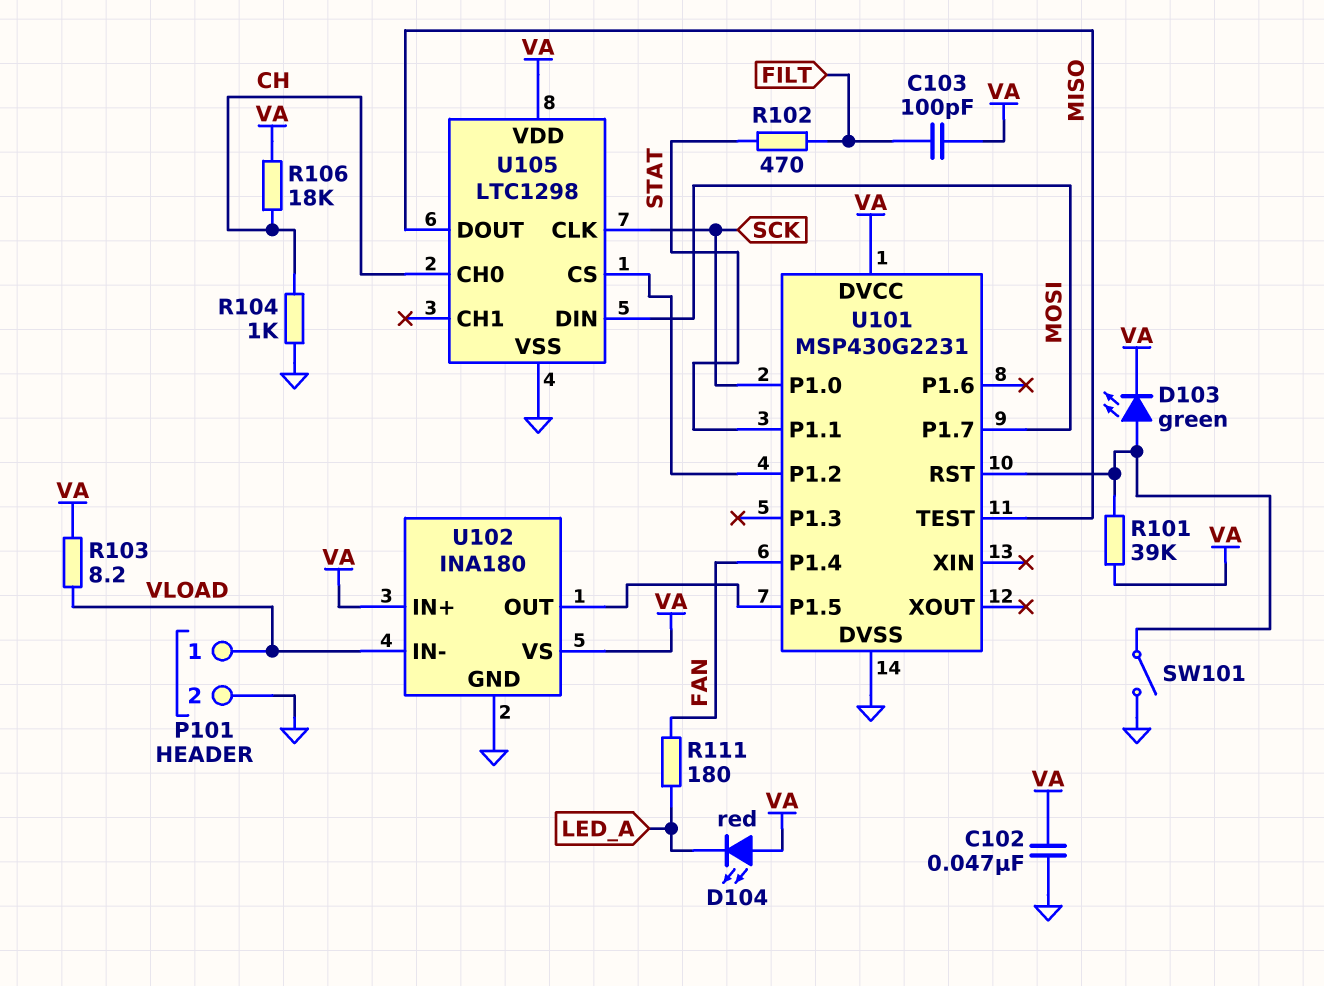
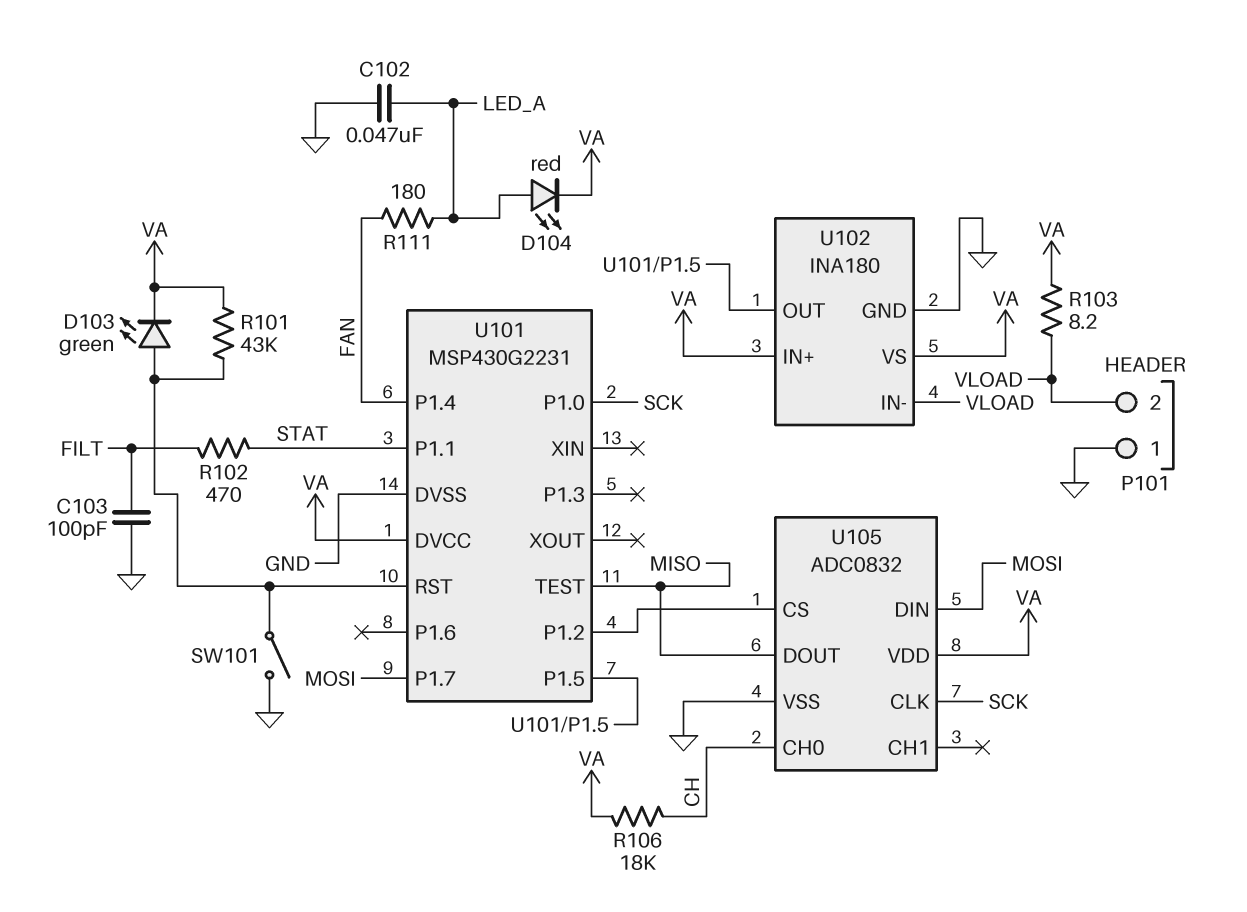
C102: 47nF (GND, VA) -> 47nF (GND, LED_A)
C103: 100pF (FILT, VA) -> 100pF (FILT, GND)
D104: LED red (A VA, K LED_A) -> LED red (A LED_A, K VA)
P101 pin 1: VLOAD -> GND
P101 pin 2: GND -> VLOAD
R101: 39k (U101/RST, VA) -> 43k (U101/RST, VA)
R104: 1k (CH, GND) -> none
U105: LTC1298 -> ADC0832

